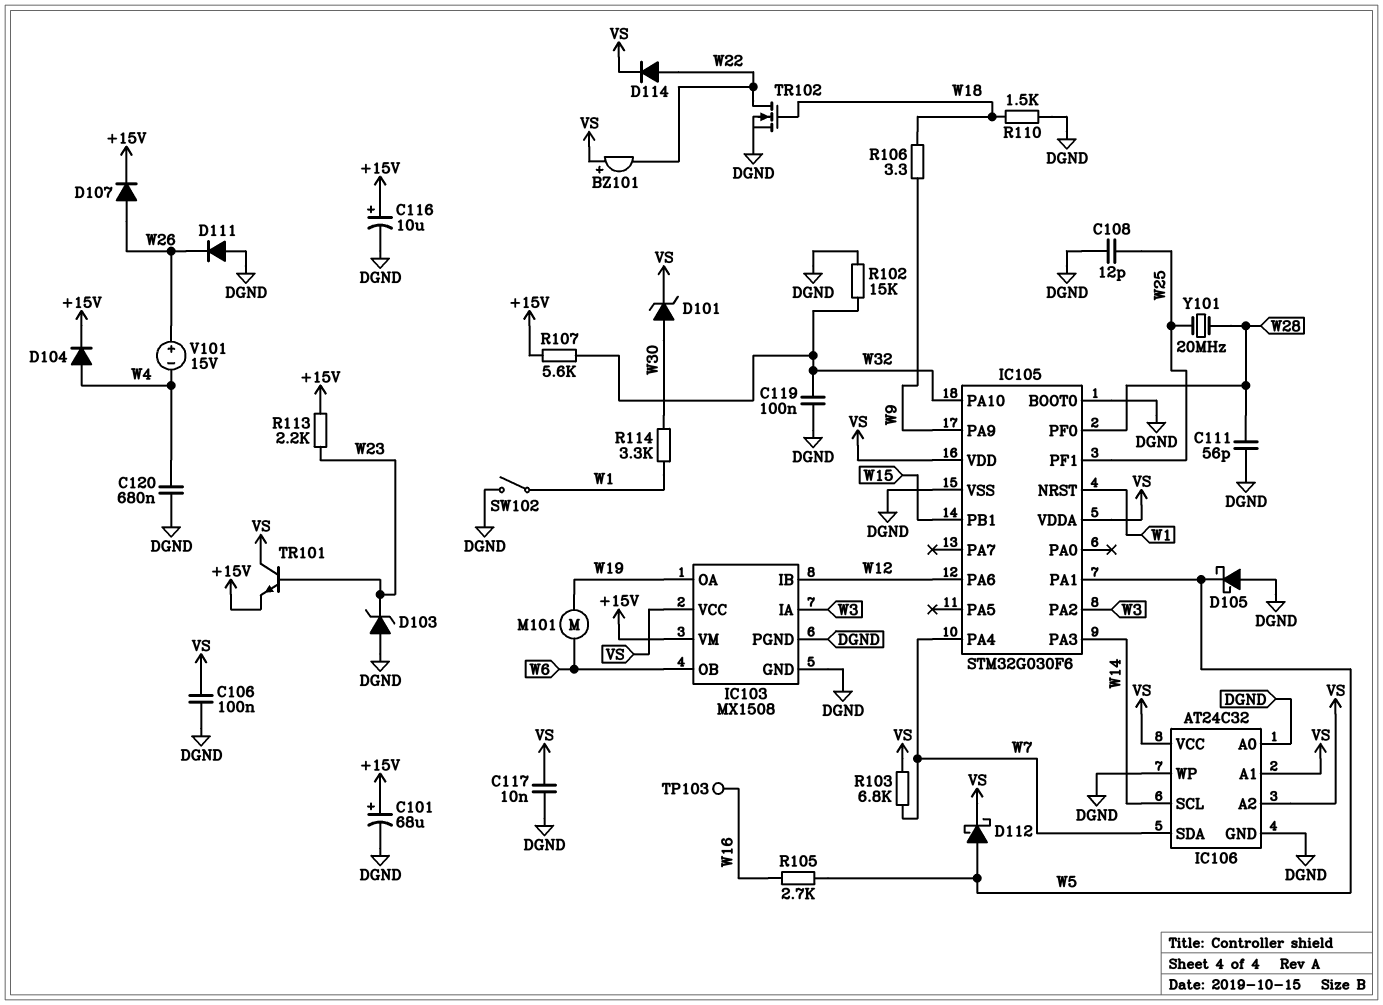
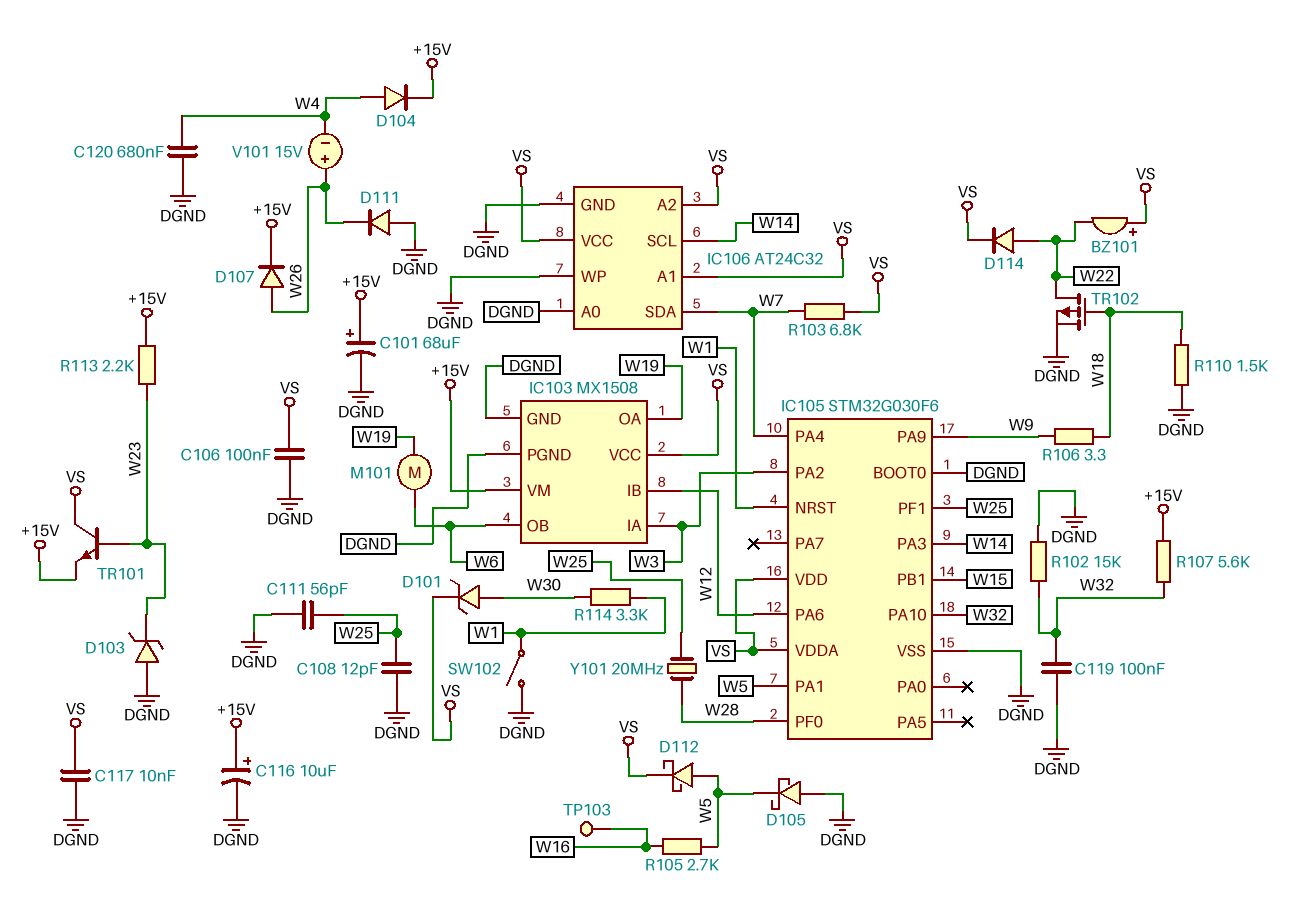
C111: 56pF (DGND, W28) -> 56pF (DGND, W25)
TR102: NMOS (G W18, D W22, S DGND) -> PMOS (G W18, D W22, S DGND)

